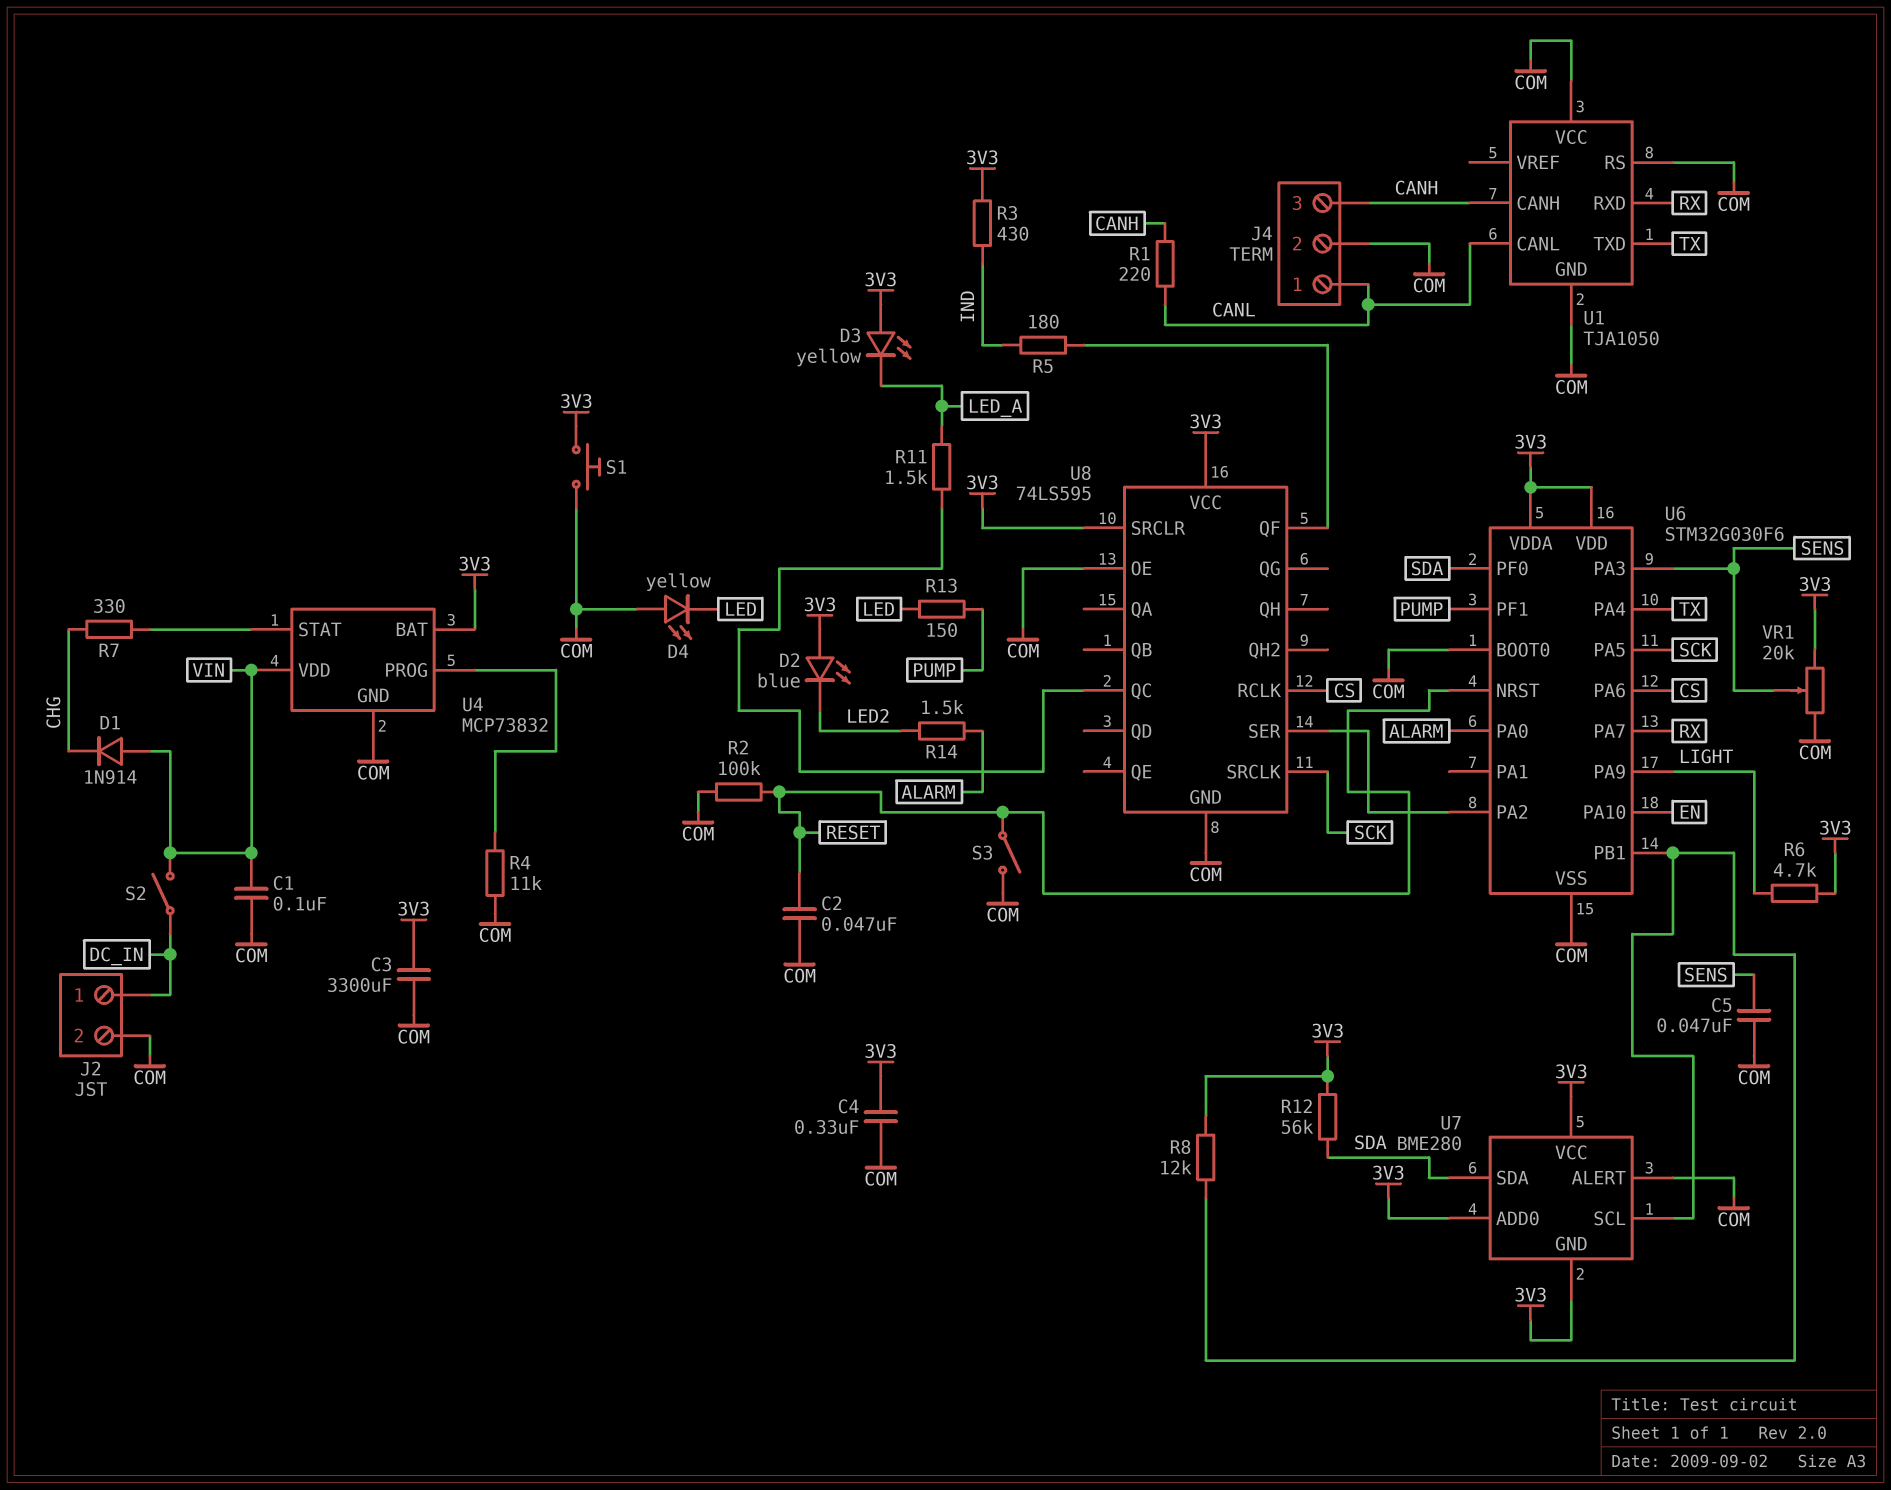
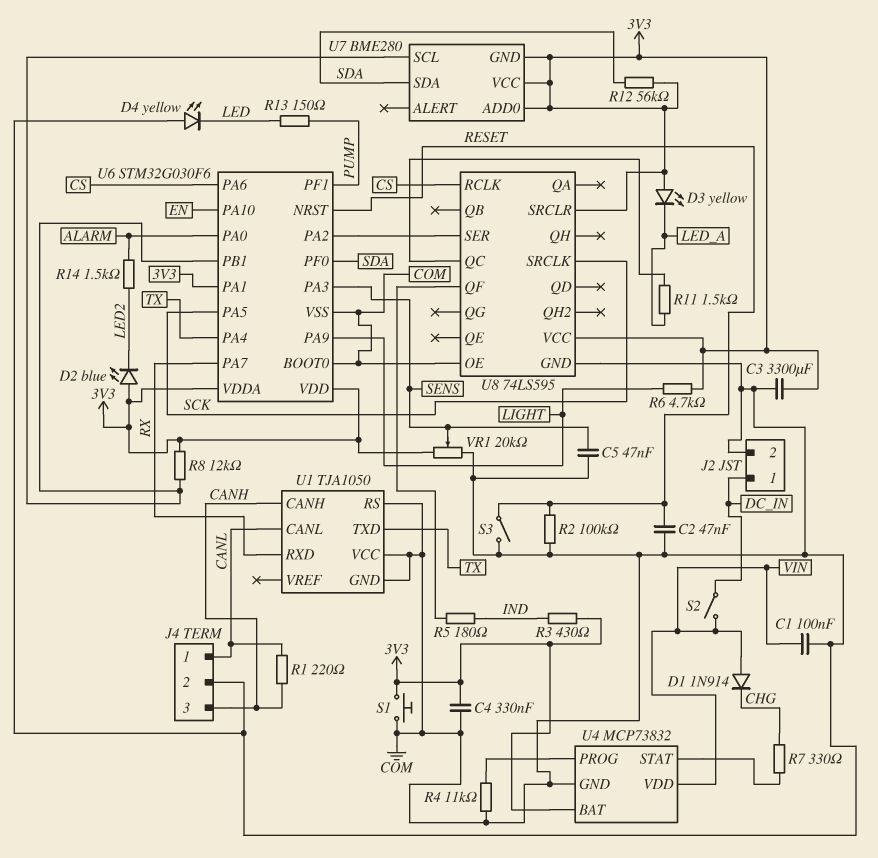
U6 pin PA1: none -> 3V3
U7 pin ALERT: COM -> none

